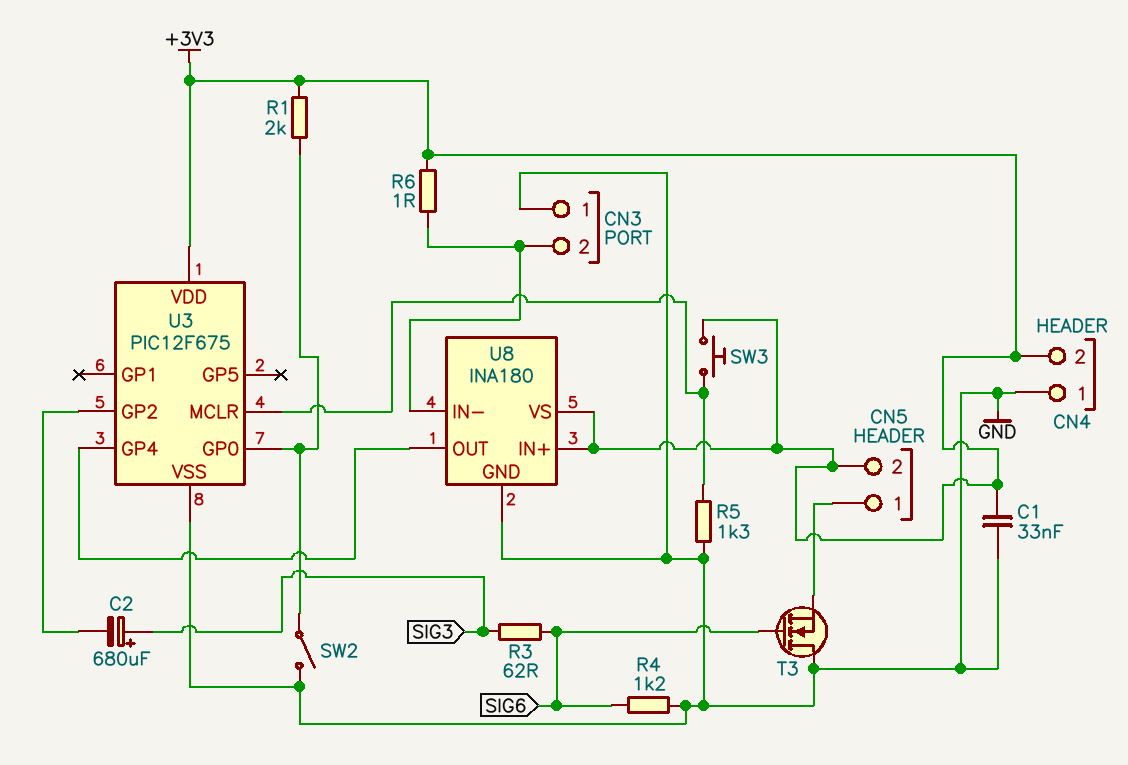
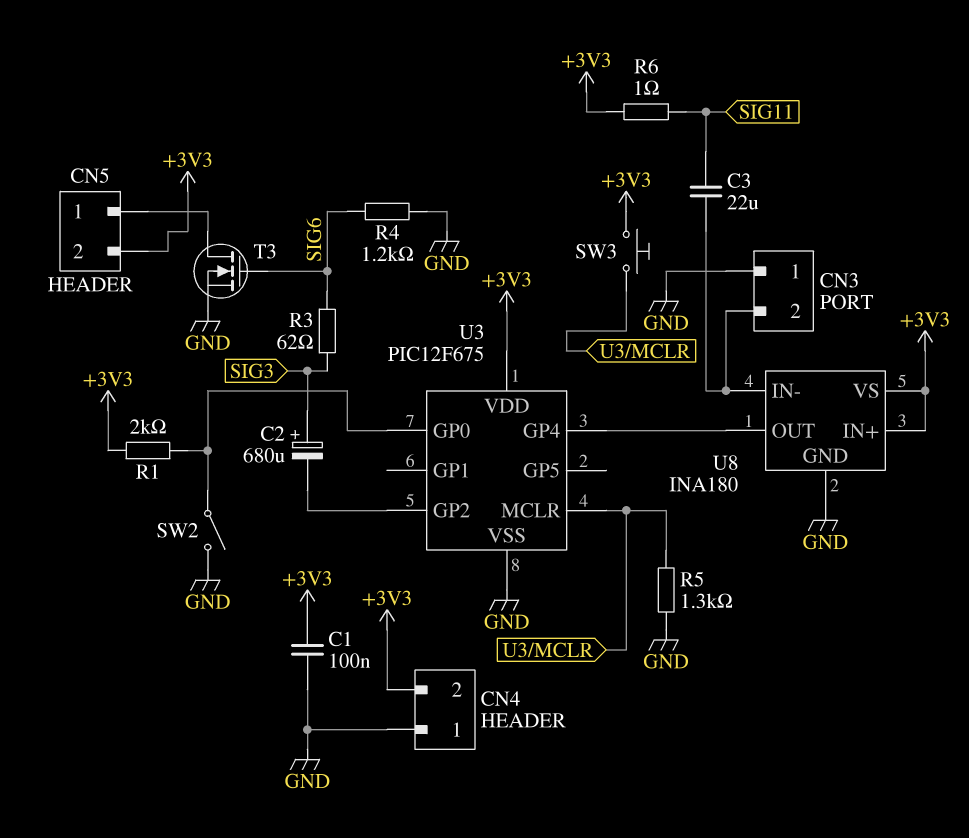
C1: 33nF (+3V3, GND) -> 100nF (+3V3, GND)
C3: none -> 22uF (CN3/2, SIG11)
R6: 1 (+3V3, CN3/2) -> 1 (+3V3, SIG11)
T3: NMOS (G SIG6, D GND, S CN5/1) -> NMOS (G SIG6, D CN5/1, S GND)

